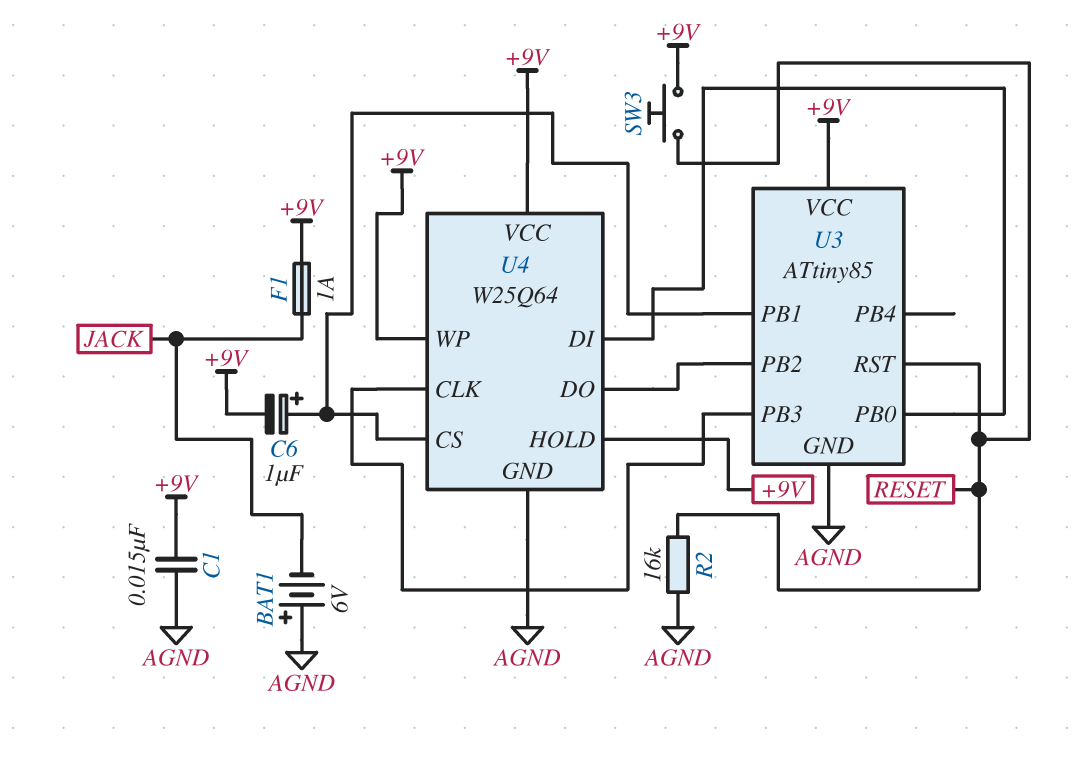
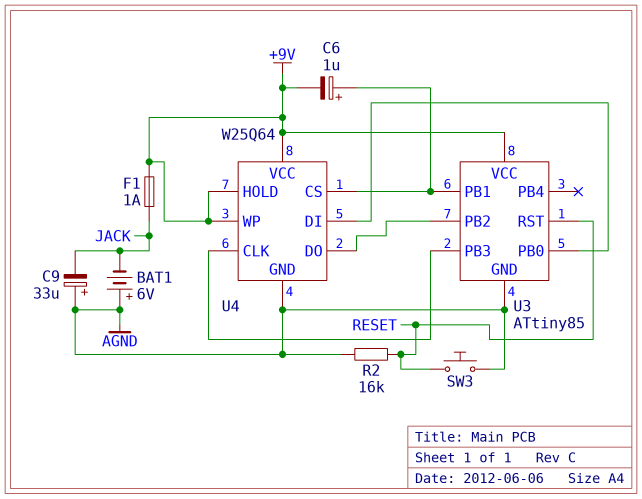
C1: 15nF (+9V, AGND) -> none
C9: none -> 33uF (plus AGND, minus JACK)
SW3: button (+9V, RESET) -> button (AGND, RESET)

